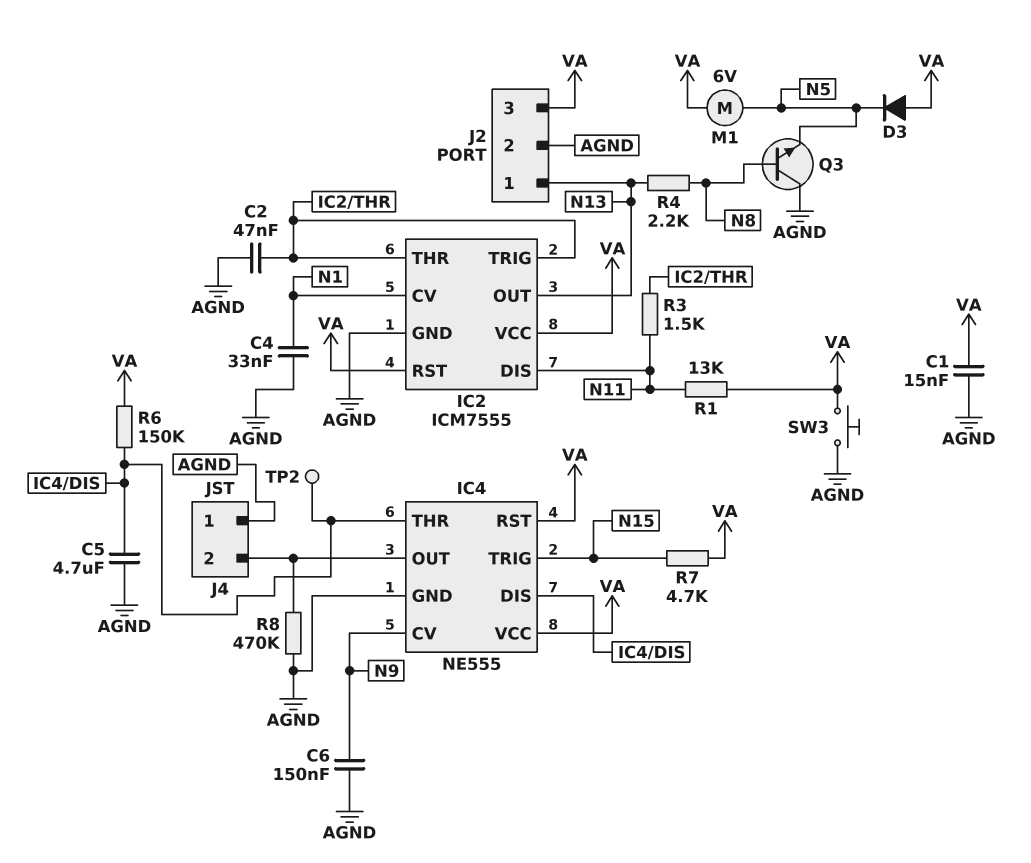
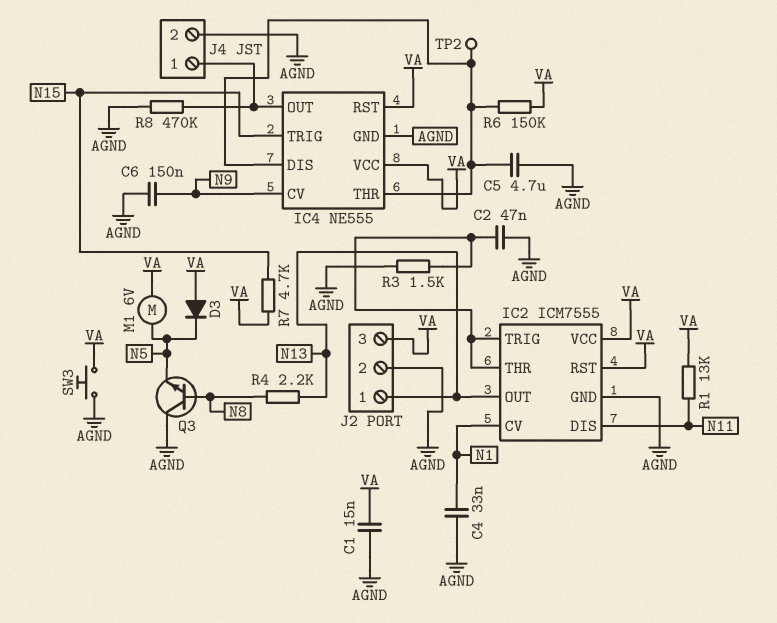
J4 pin 1: AGND -> IC4/OUT
J4 pin 2: IC4/OUT -> AGND
R3: 1.5k (IC2/THR, N11) -> 1.5k (AGND, IC2/THR)

